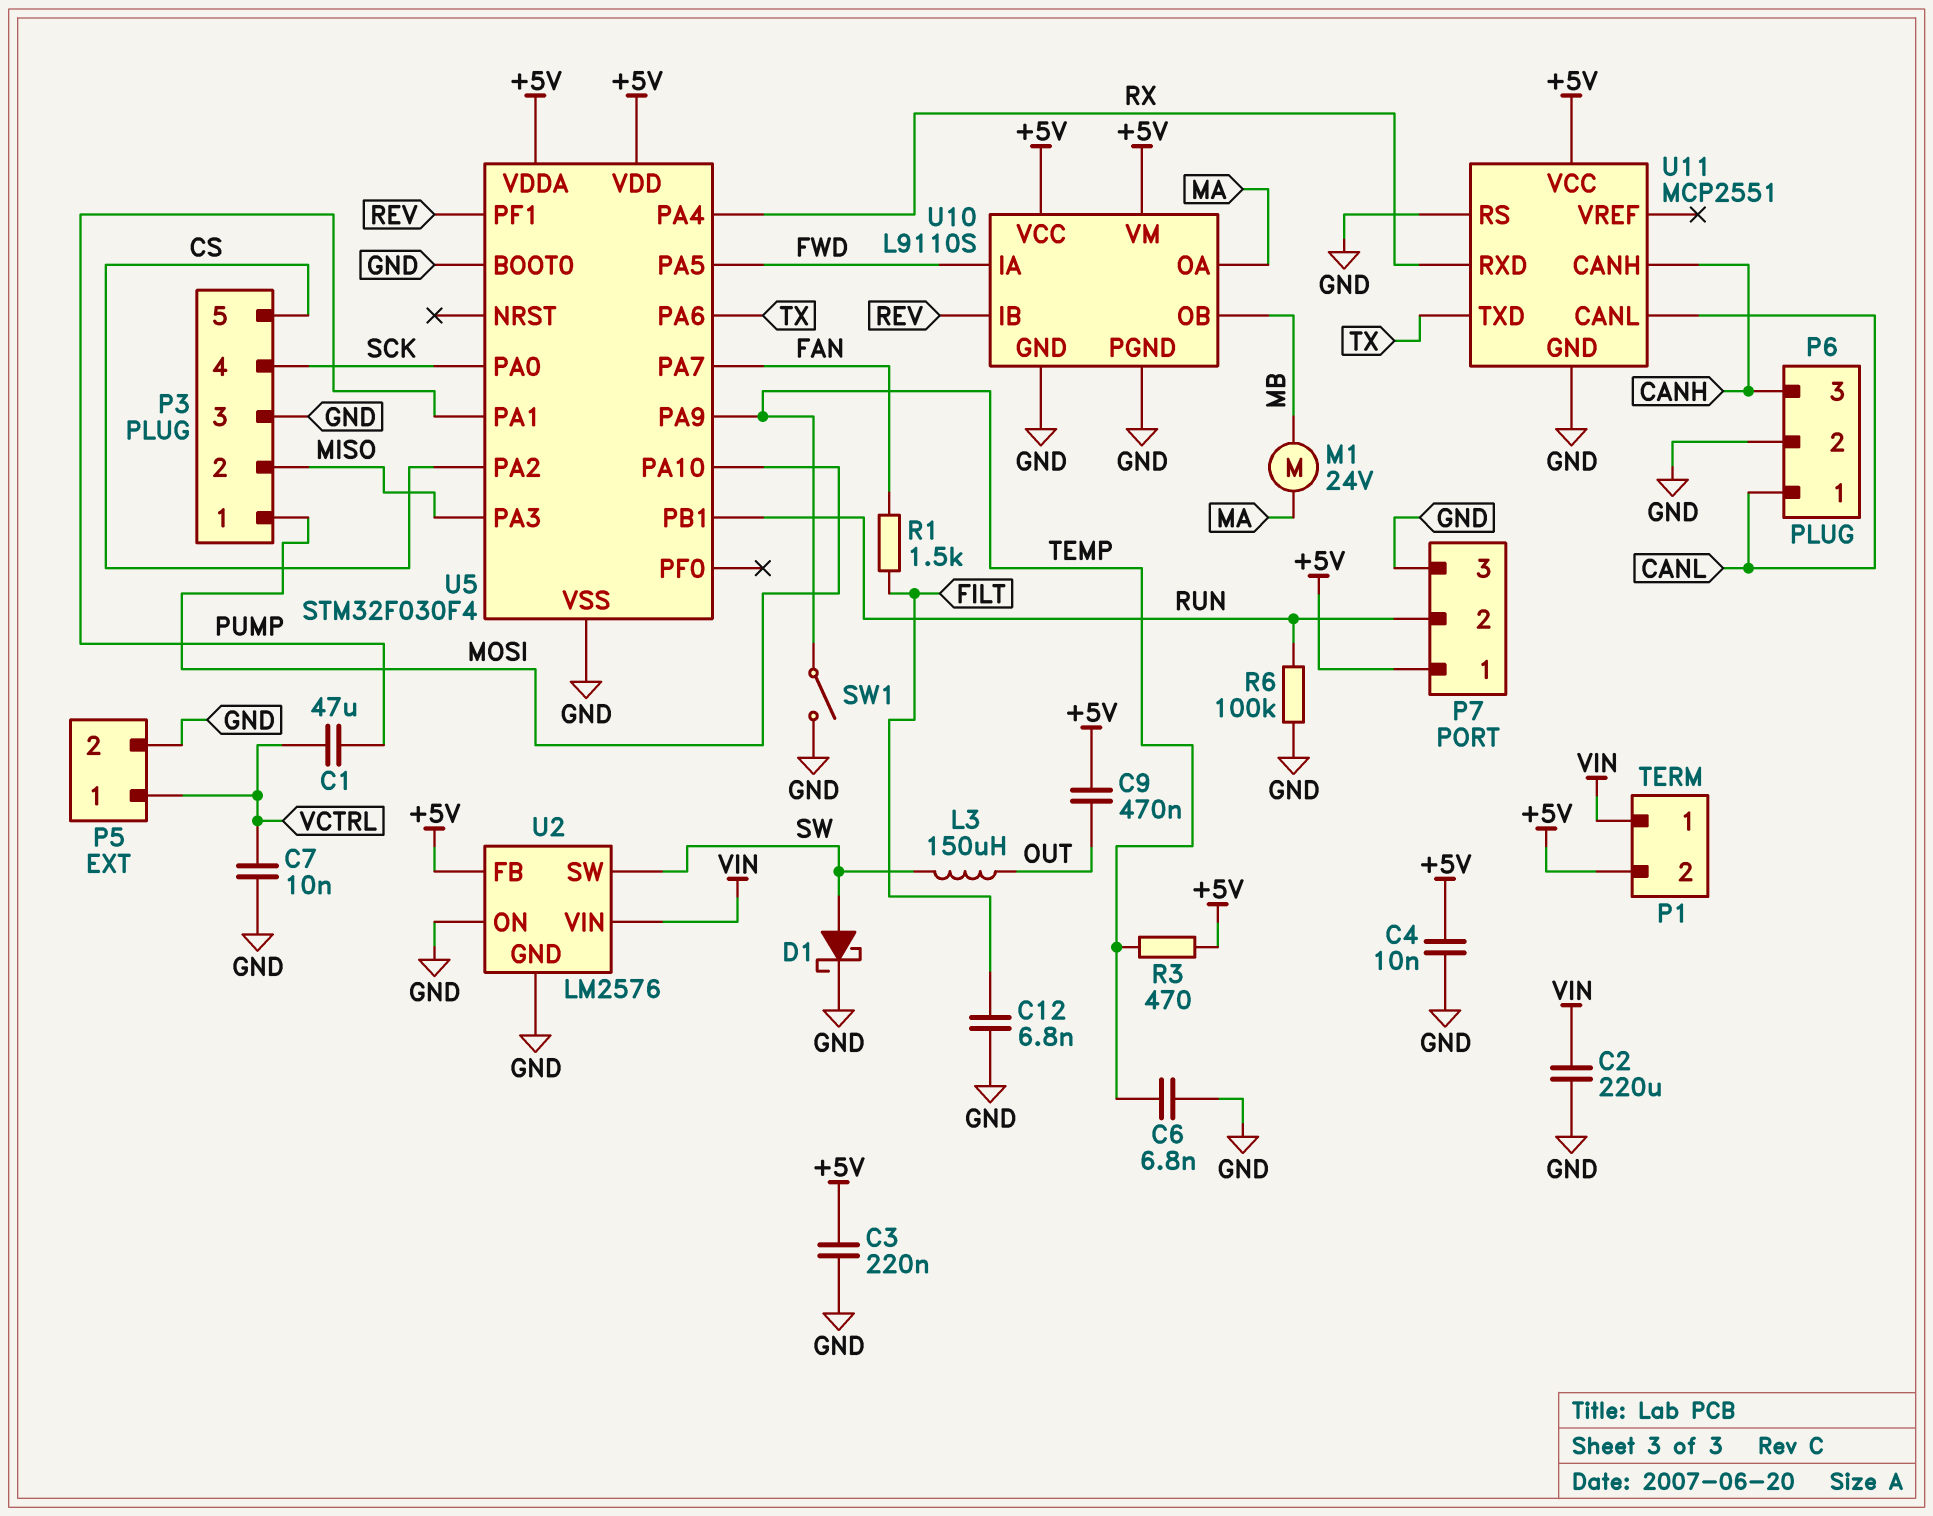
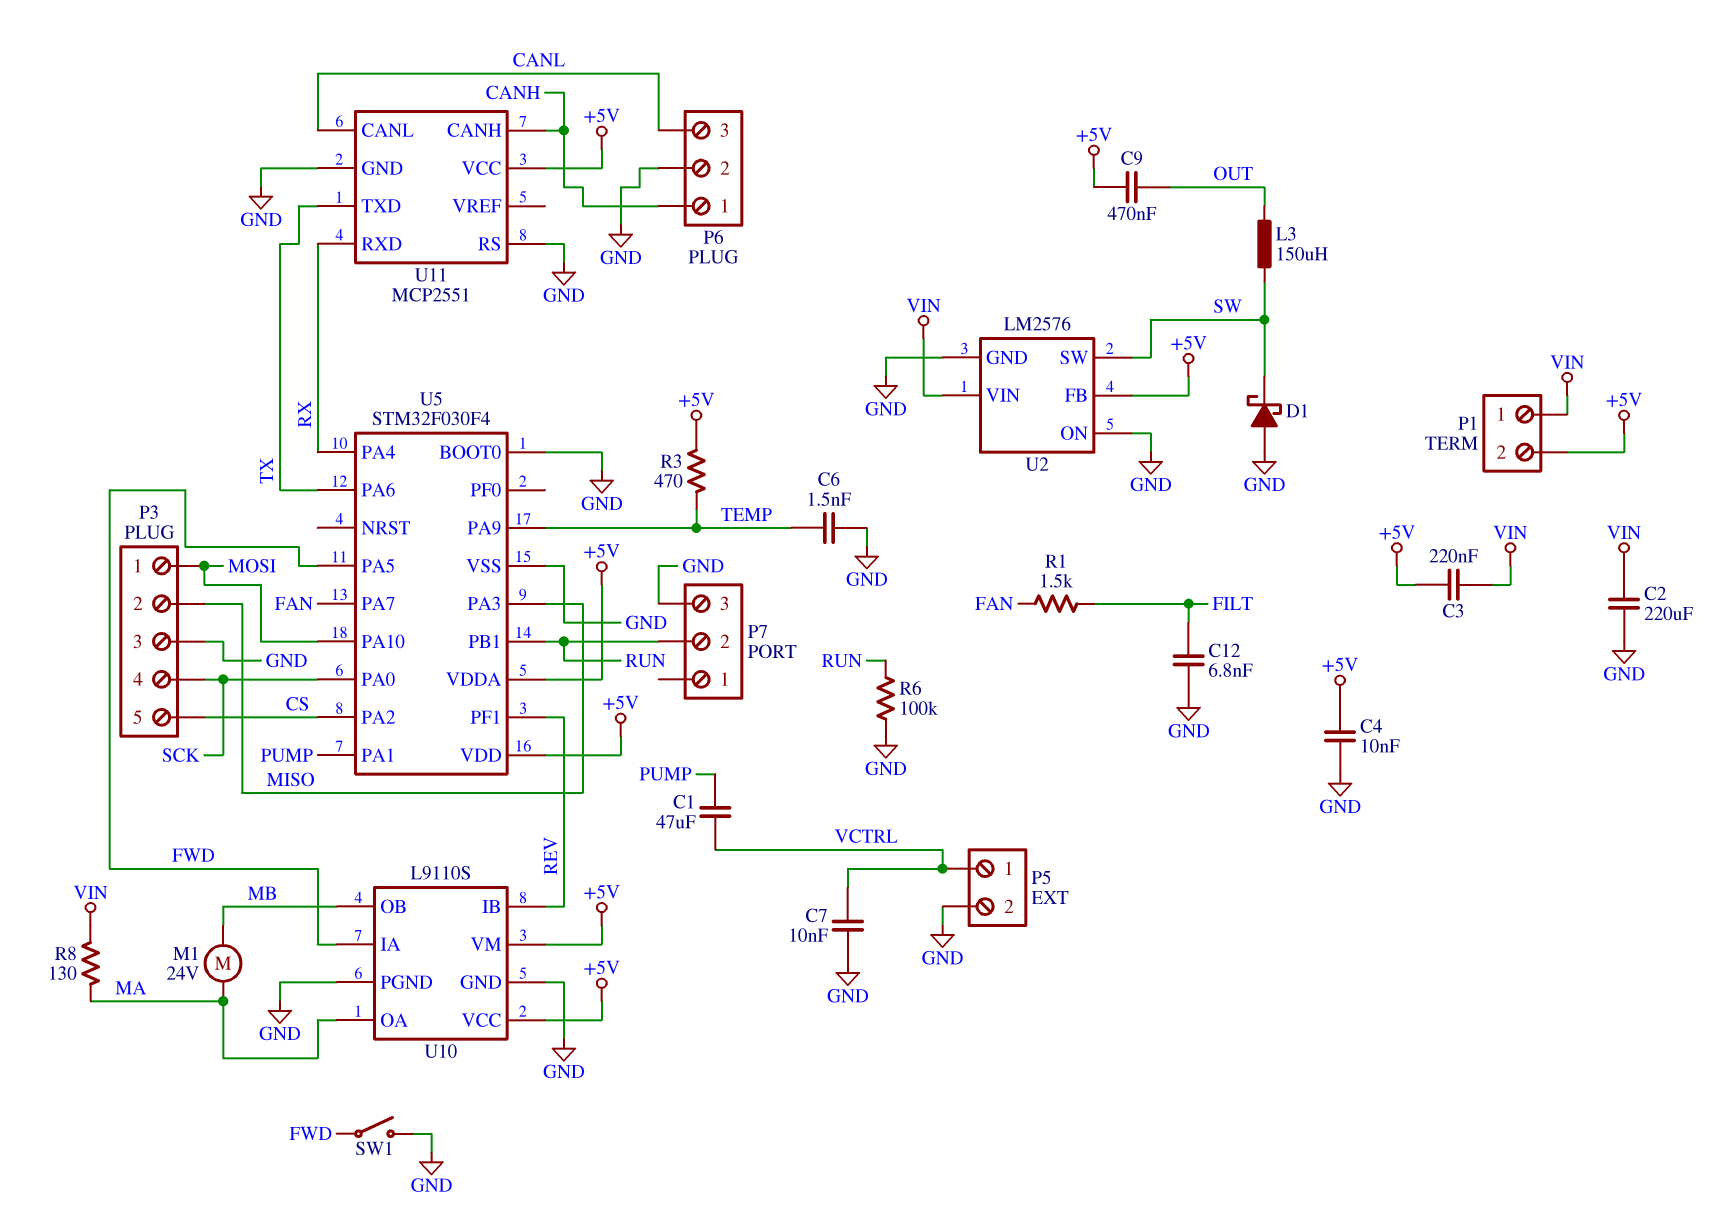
C3: 220nF (+5V, GND) -> 220nF (+5V, VIN)
C6: 6.8nF (GND, TEMP) -> 1.5nF (GND, TEMP)
D1: schottky (A SW, K GND) -> schottky (A GND, K SW)
P6 pin 1: CANL -> CANH
P6 pin 3: CANH -> CANL
P7 pin 1: +5V -> none
R8: none -> 130 (MA, VIN)
SW1: switch (GND, TEMP) -> switch (FWD, GND)

